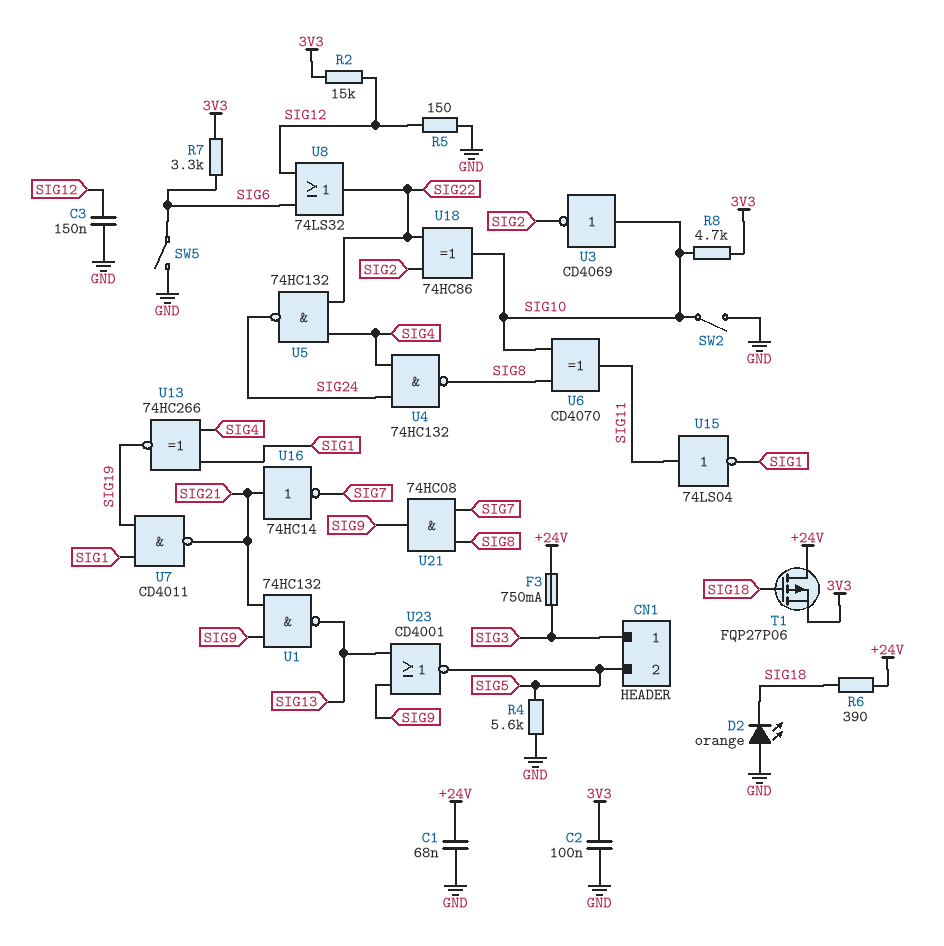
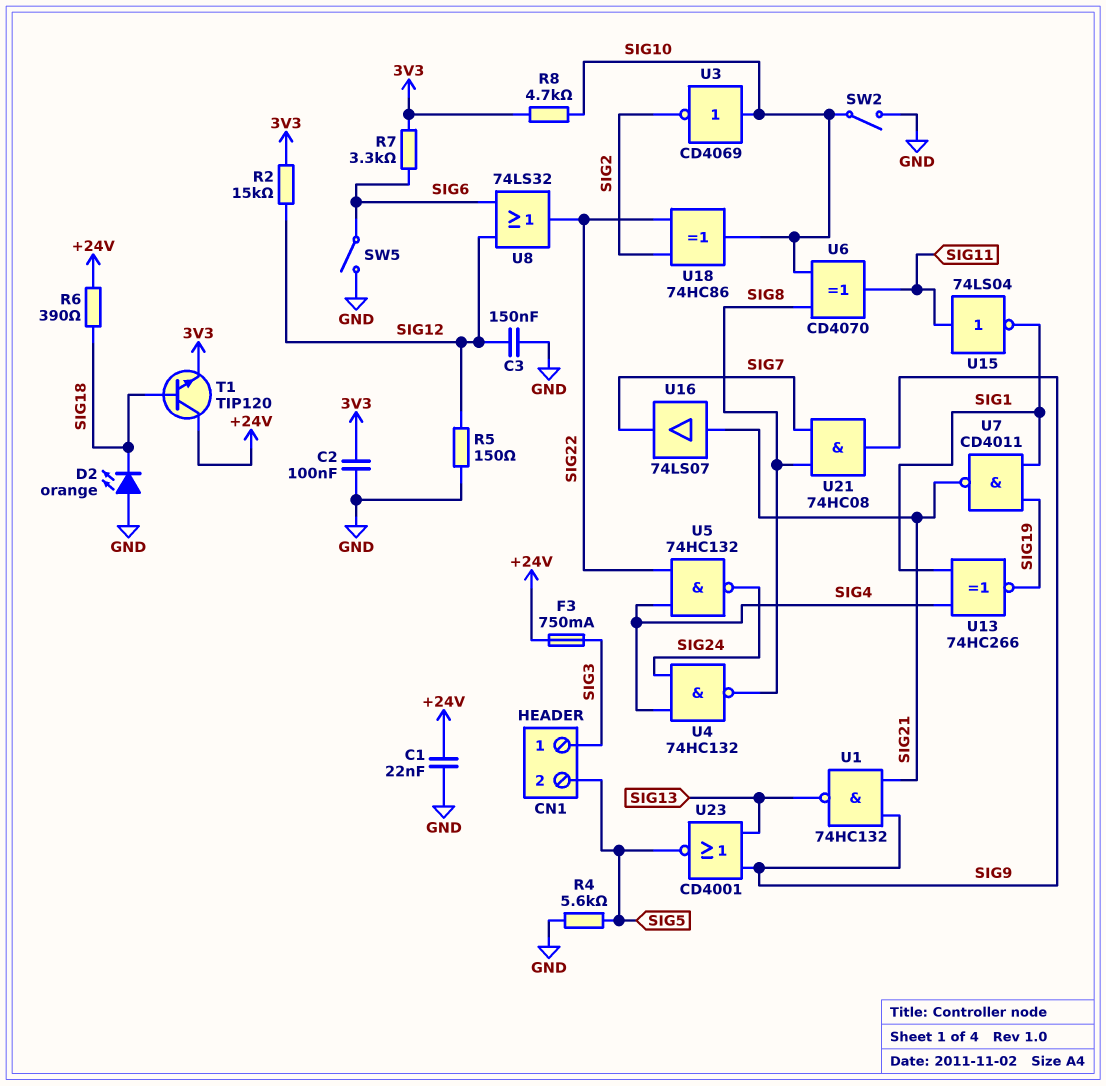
C1: 68nF (+24V, GND) -> 22nF (+24V, GND)
T1: PMOS FQP27P06 (G SIG18, D +24V, S 3V3) -> NPN TIP120 (B SIG18, C +24V, E 3V3)
U16: NOT 74HC14 (in SIG21, out SIG7) -> buffer 74LS07 (in SIG21, out SIG7)

